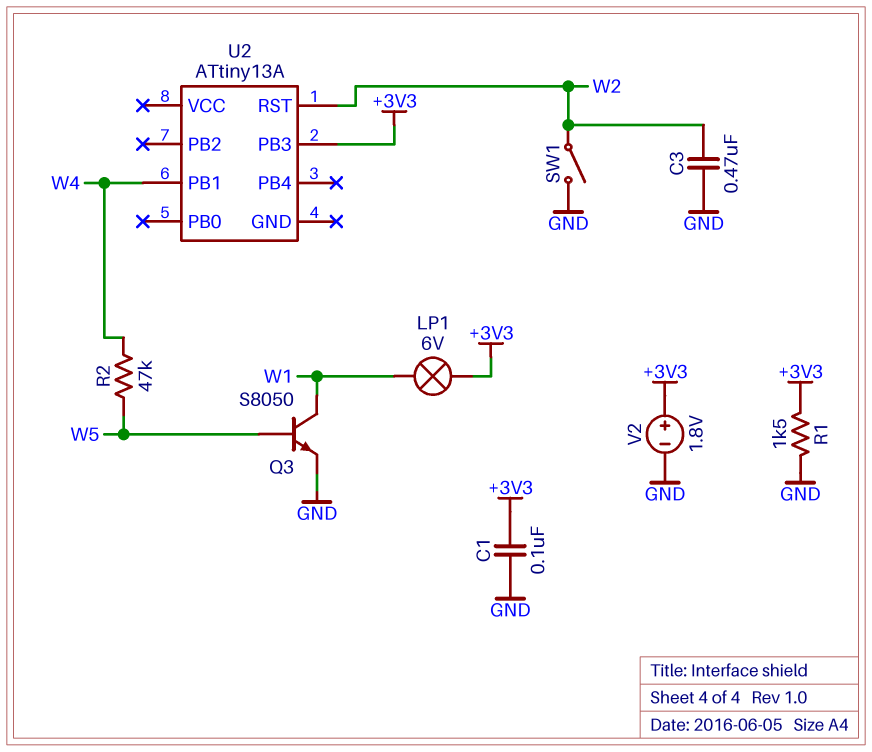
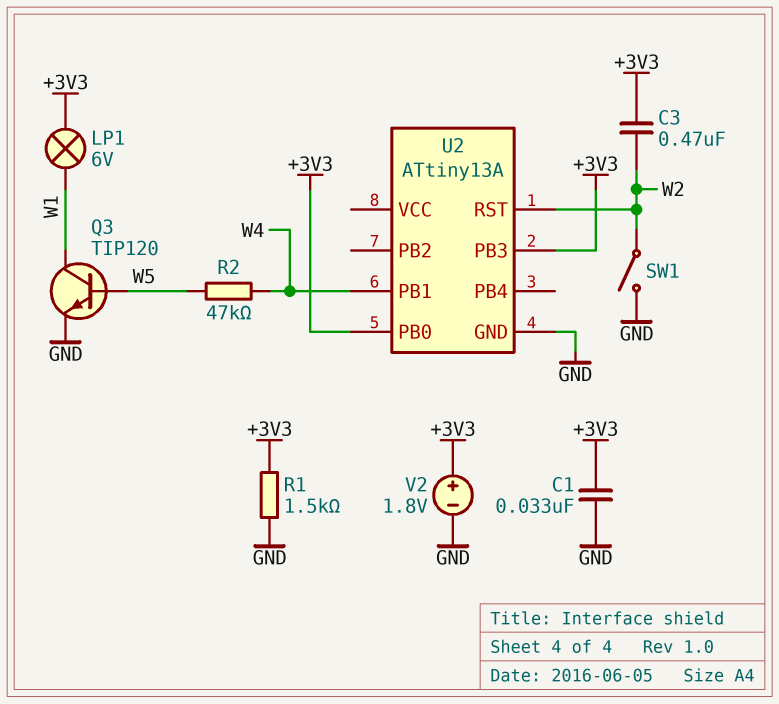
C1: 100nF (+3V3, GND) -> 33nF (+3V3, GND)
C3: 470nF (GND, W2) -> 470nF (+3V3, W2)
Q3: NPN S8050 (B W5, C W1, E GND) -> NPN TIP120 (B W5, C W1, E GND)
U2 pin GND: none -> GND
U2 pin PB0: none -> +3V3

